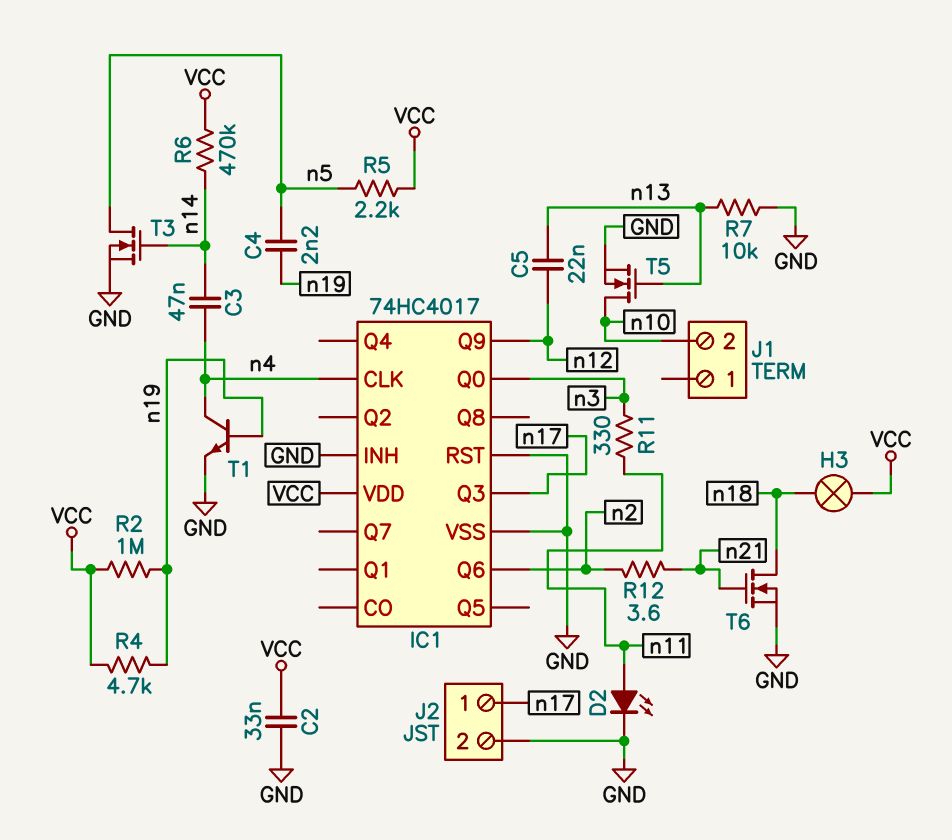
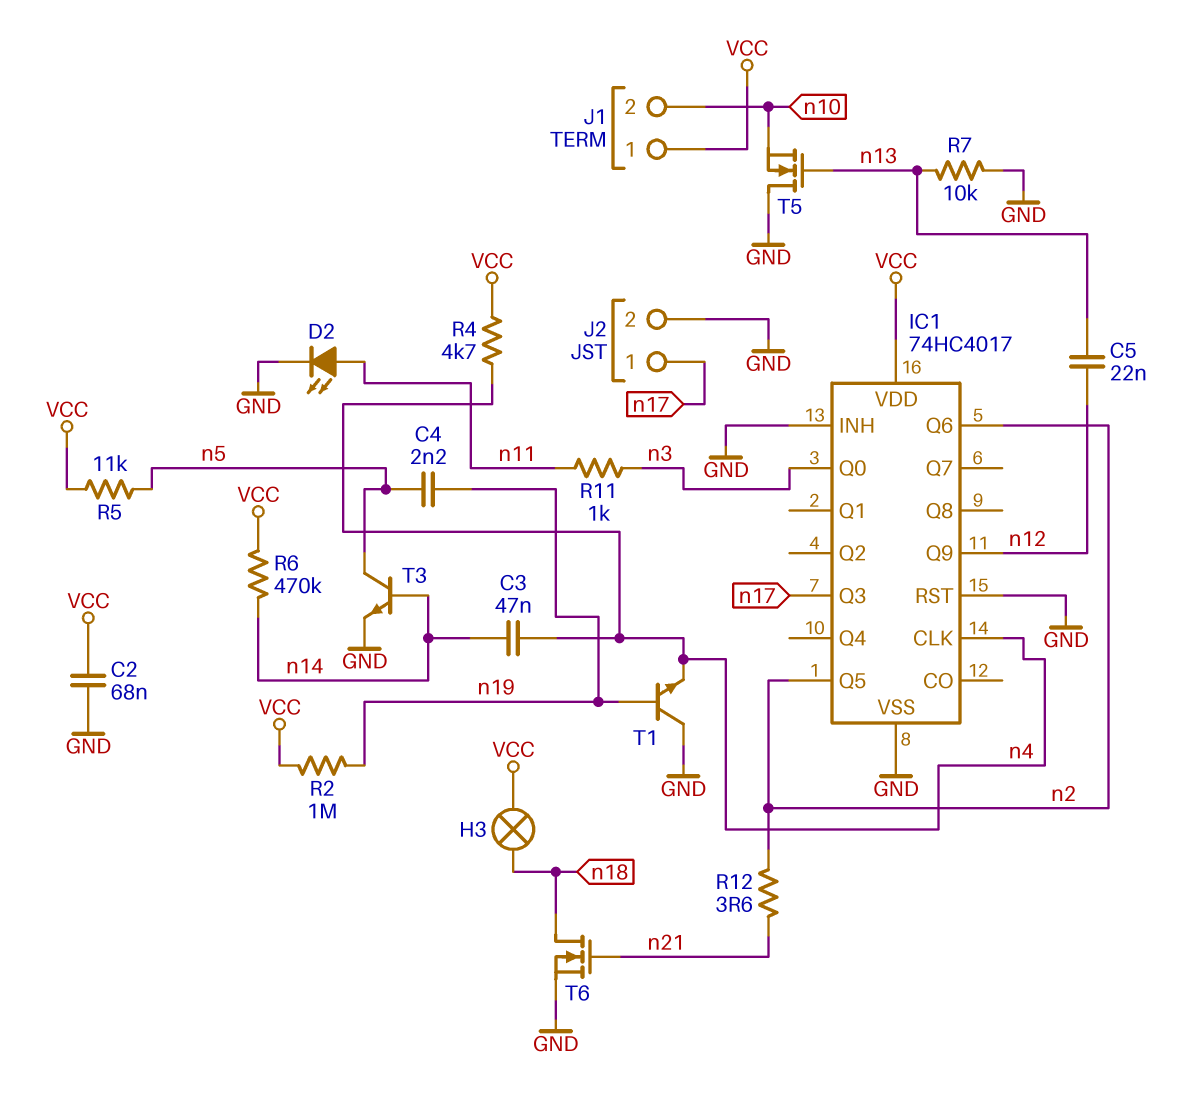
C2: 33nF (GND, VCC) -> 68nF (GND, VCC)
IC1 pin Q5: none -> n2
J1 pin 1: none -> VCC
R4: 4.7k (VCC, n19) -> 4.7k (VCC, n4)
R5: 2.2k (VCC, n5) -> 11k (VCC, n5)
R11: 330 (n3, n11) -> 1k (n3, n11)
T1: NPN (B n19, C n4, E GND) -> NPN (B n19, C GND, E n4)
T3: NMOS (G n14, D n5, S GND) -> NPN (B n14, C n5, E GND)
T5: NMOS (G n13, D n10, S GND) -> NMOS (G n13, D GND, S n10)

